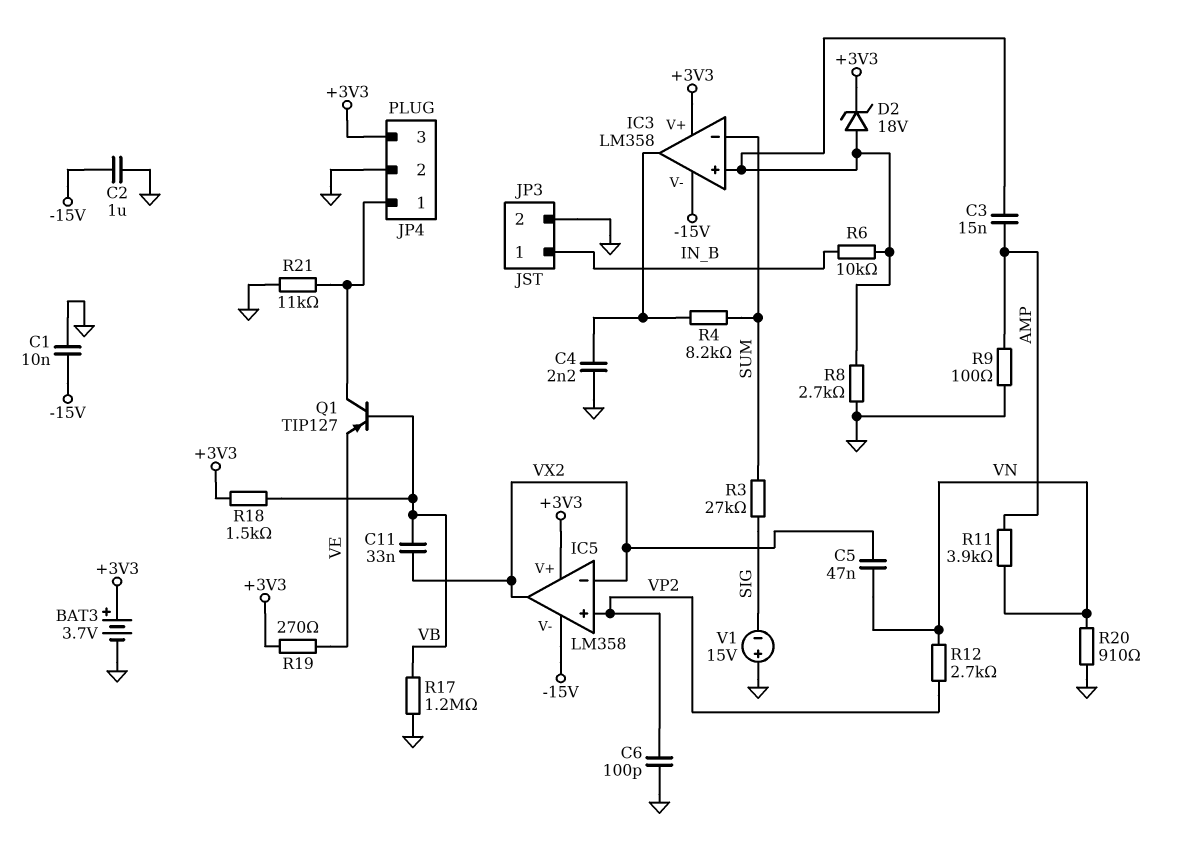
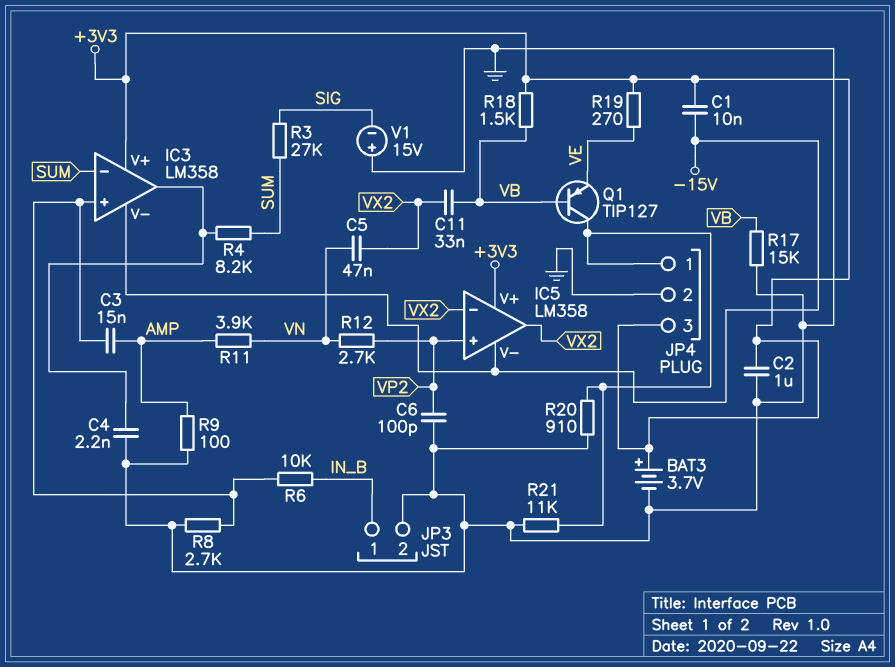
C1: 10nF (-15V, GND) -> 10nF (+3V3, -15V)
C2: 1uF (-15V, GND) -> 1uF (+3V3, GND)
D2: zener 18V (A IC3/in+, K +3V3) -> none
R17: 1.2M (GND, VB) -> 15k (GND, VB)
R20: 910 (GND, VN) -> 910 (GND, JP4/1)

